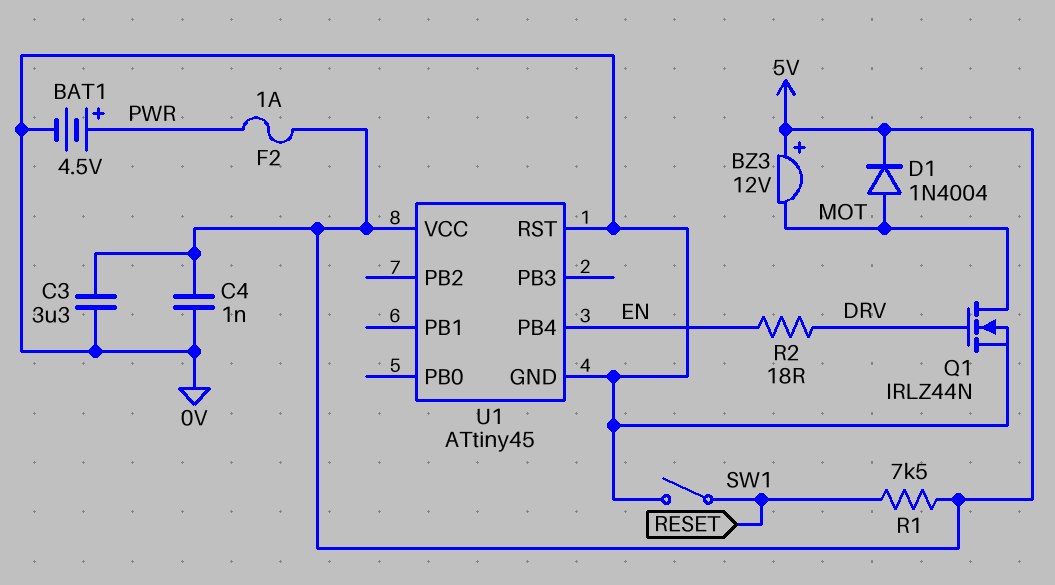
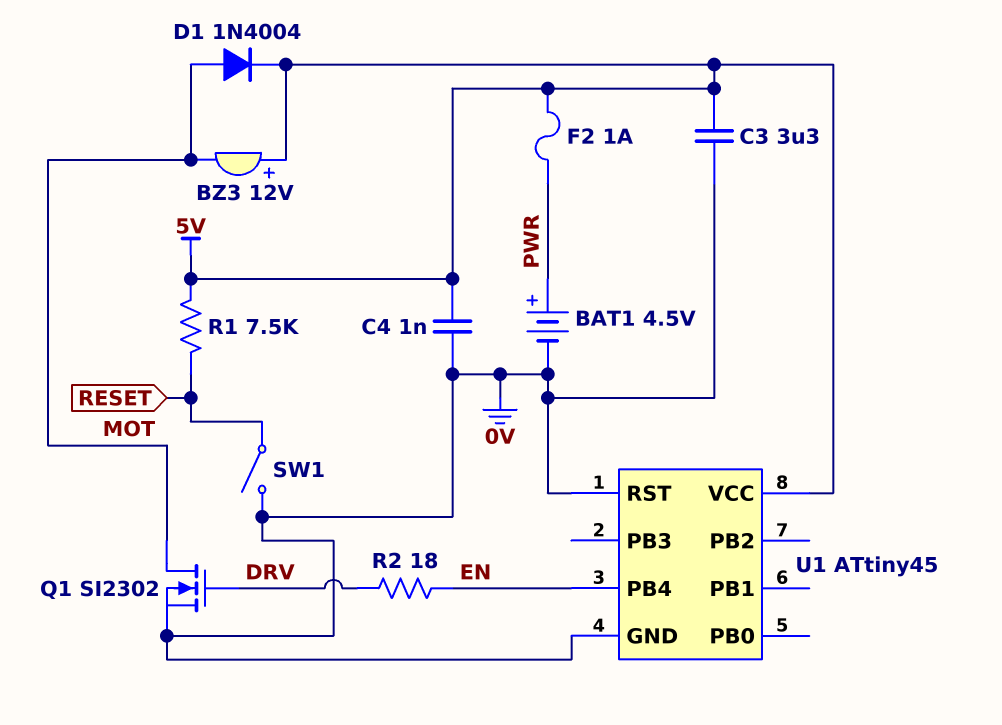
Q1: NMOS IRLZ44N (G DRV, D MOT, S 0V) -> NMOS SI2302 (G DRV, D MOT, S 0V)

